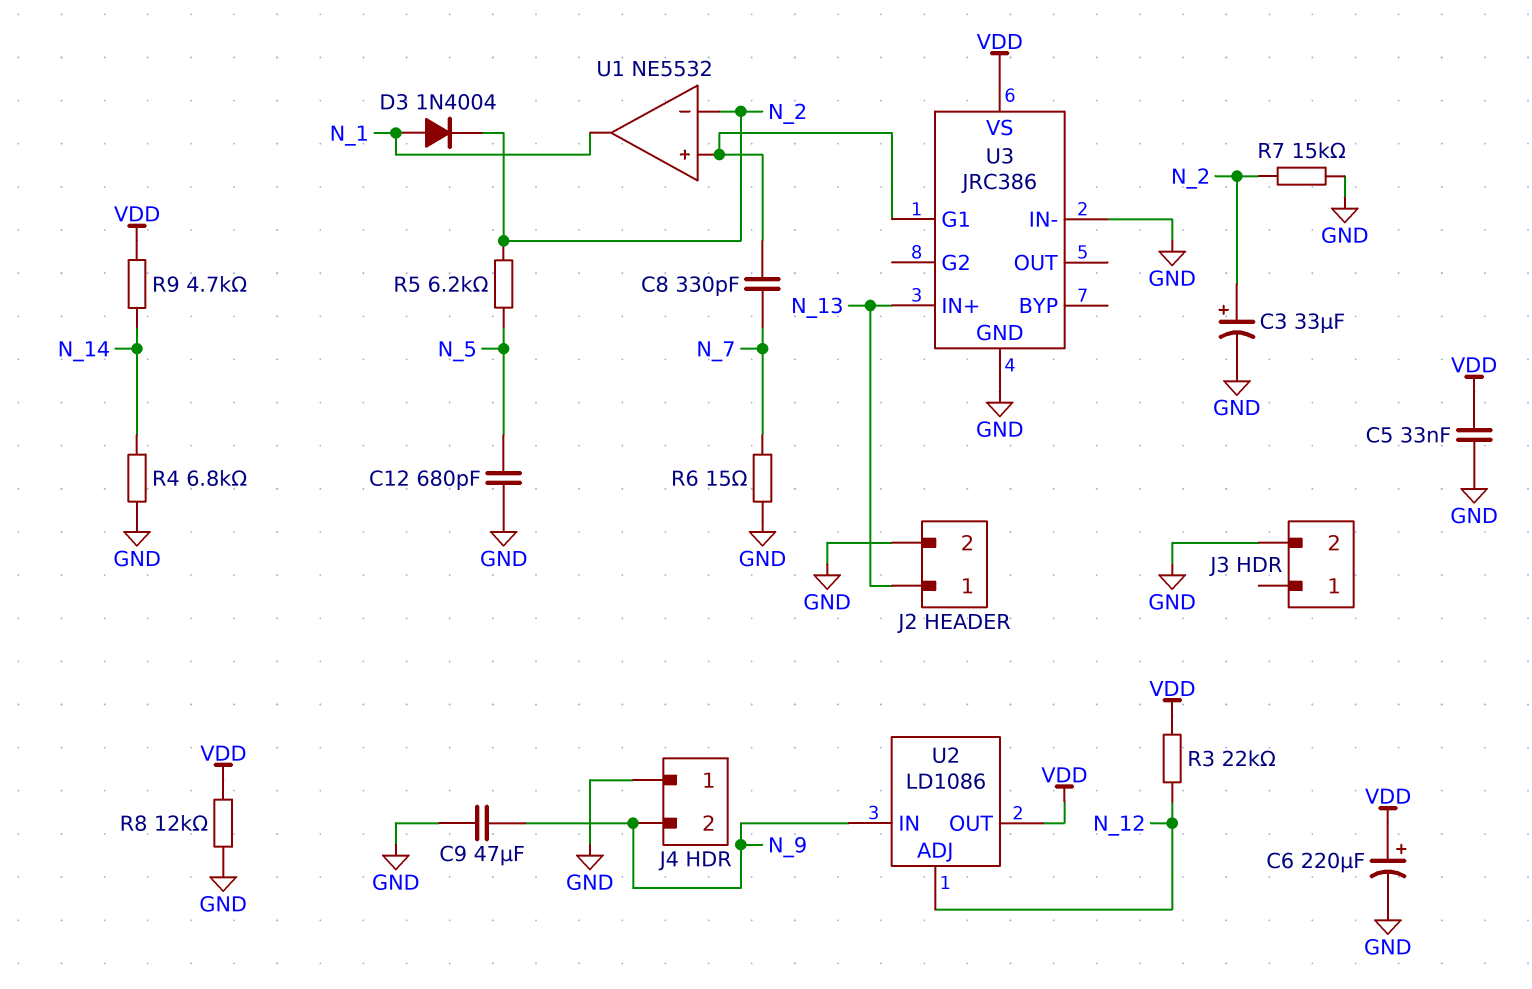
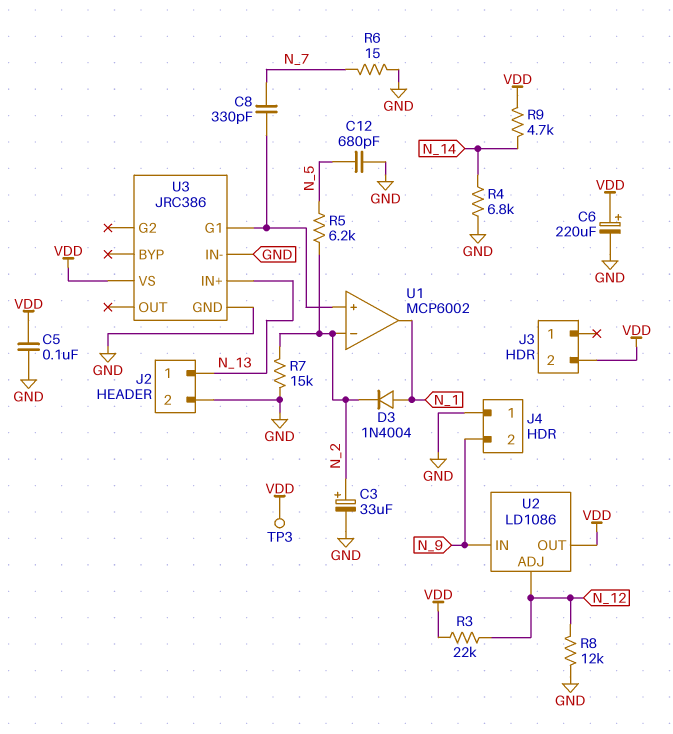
C5: 33nF (GND, VDD) -> 100nF (GND, VDD)
C9: 47uF (GND, N_9) -> none
J3 pin 2: GND -> VDD
R8: 12k (GND, VDD) -> 12k (GND, N_12)
TP3: none -> test point (VDD)
U1: NE5532 -> MCP6002

